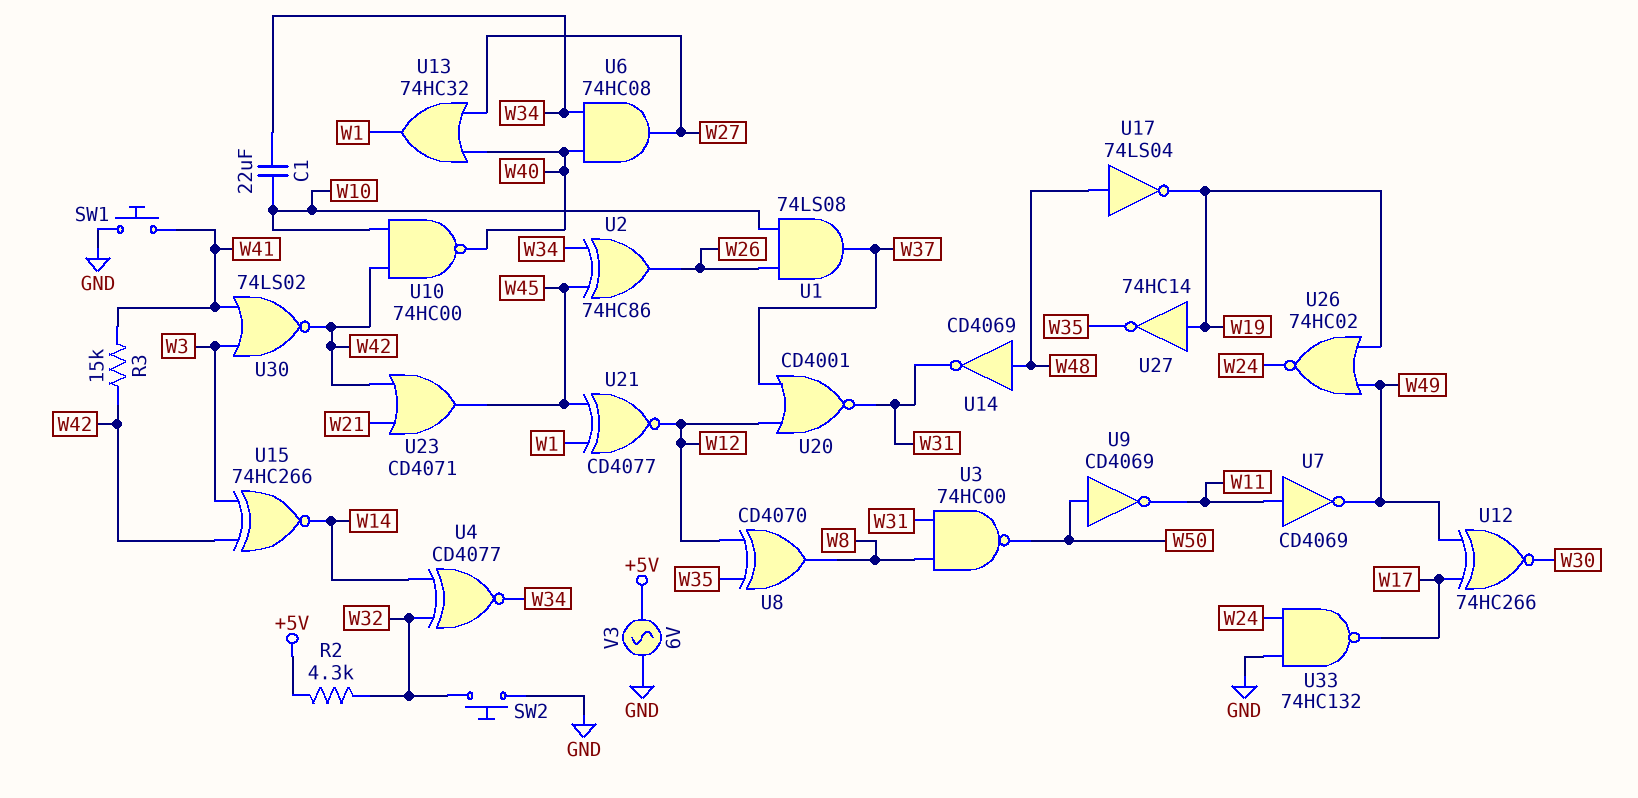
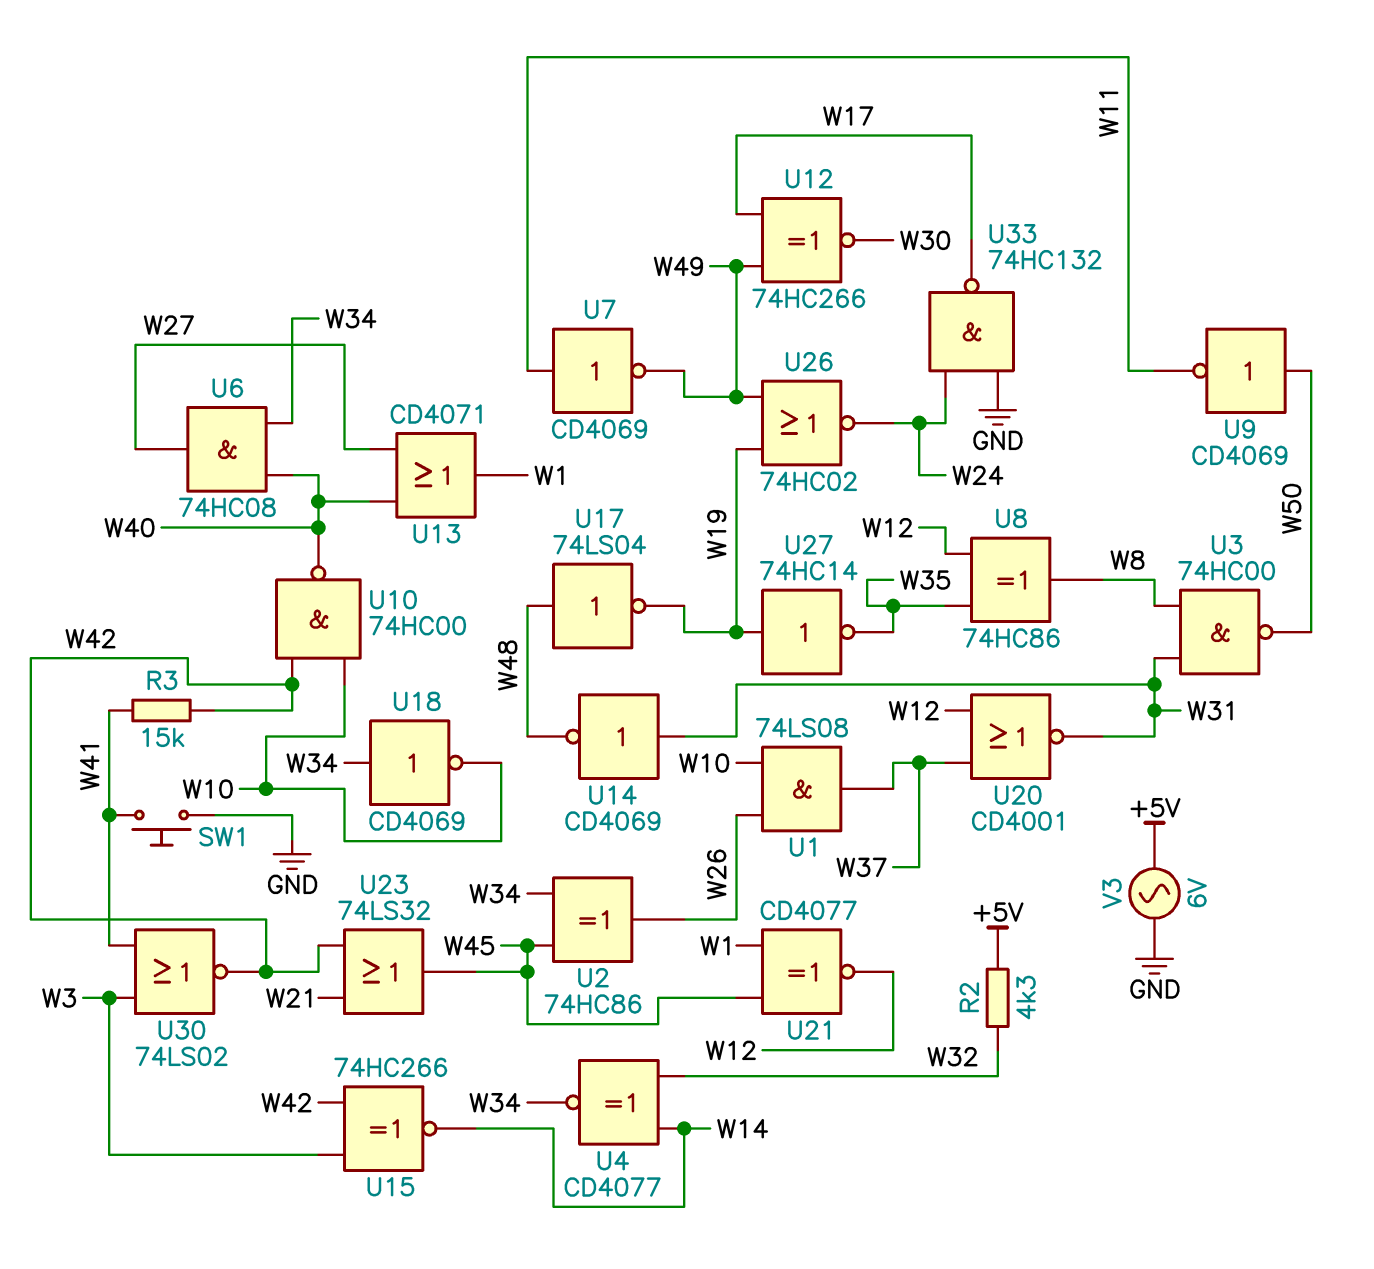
C1: 22uF (W10, W34) -> none
SW2: button (GND, W32) -> none
U8: XOR CD4070 (in W12, in W35, out W8) -> XOR 74HC86 (in W12, in W35, out W8)
U13: OR 74HC32 (in W27, in W40, out W1) -> OR CD4071 (in W27, in W40, out W1)
U14: NOT CD4069 (in W48, out W31) -> NOT CD4069 (in W31, out W48)
U18: none -> NOT CD4069 (in W34, out W10)
U23: OR CD4071 (in W21, in W42, out W45) -> OR 74LS32 (in W21, in W42, out W45)

